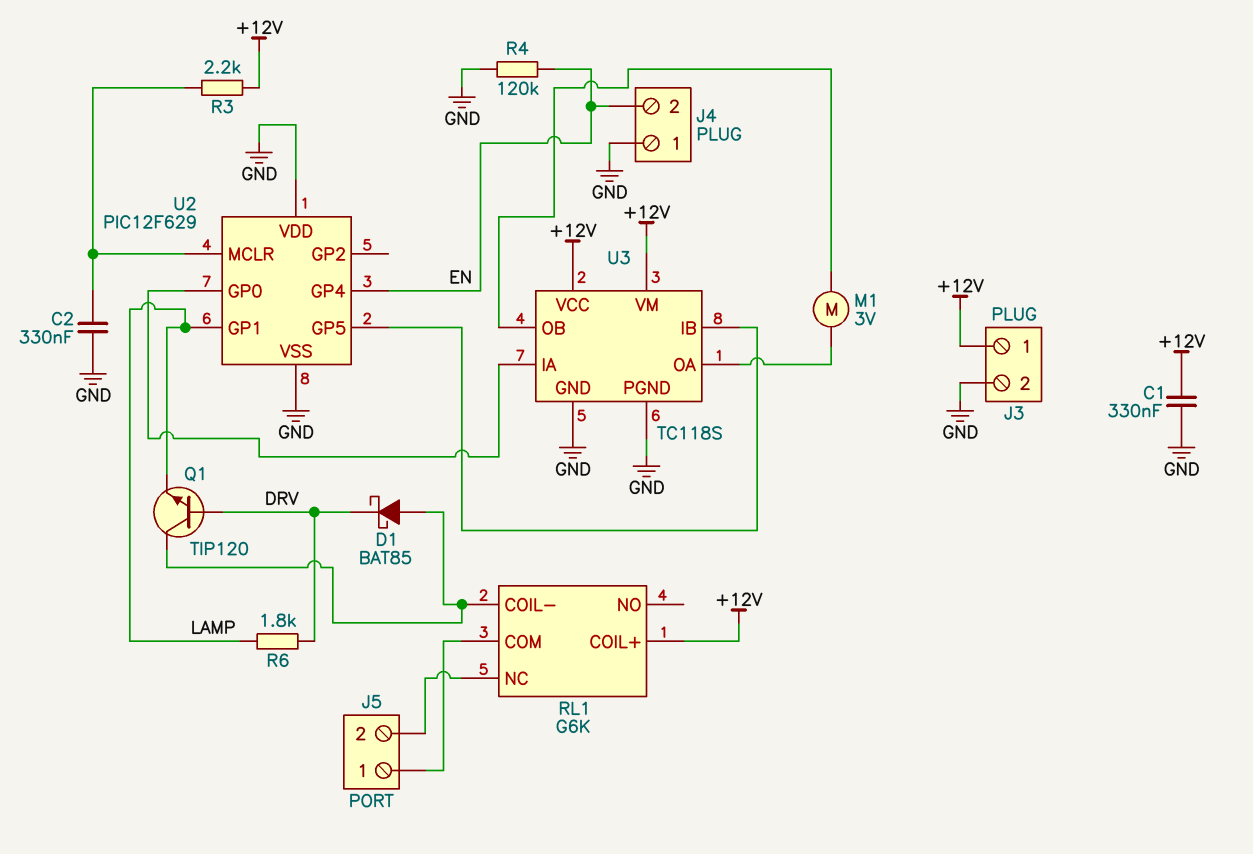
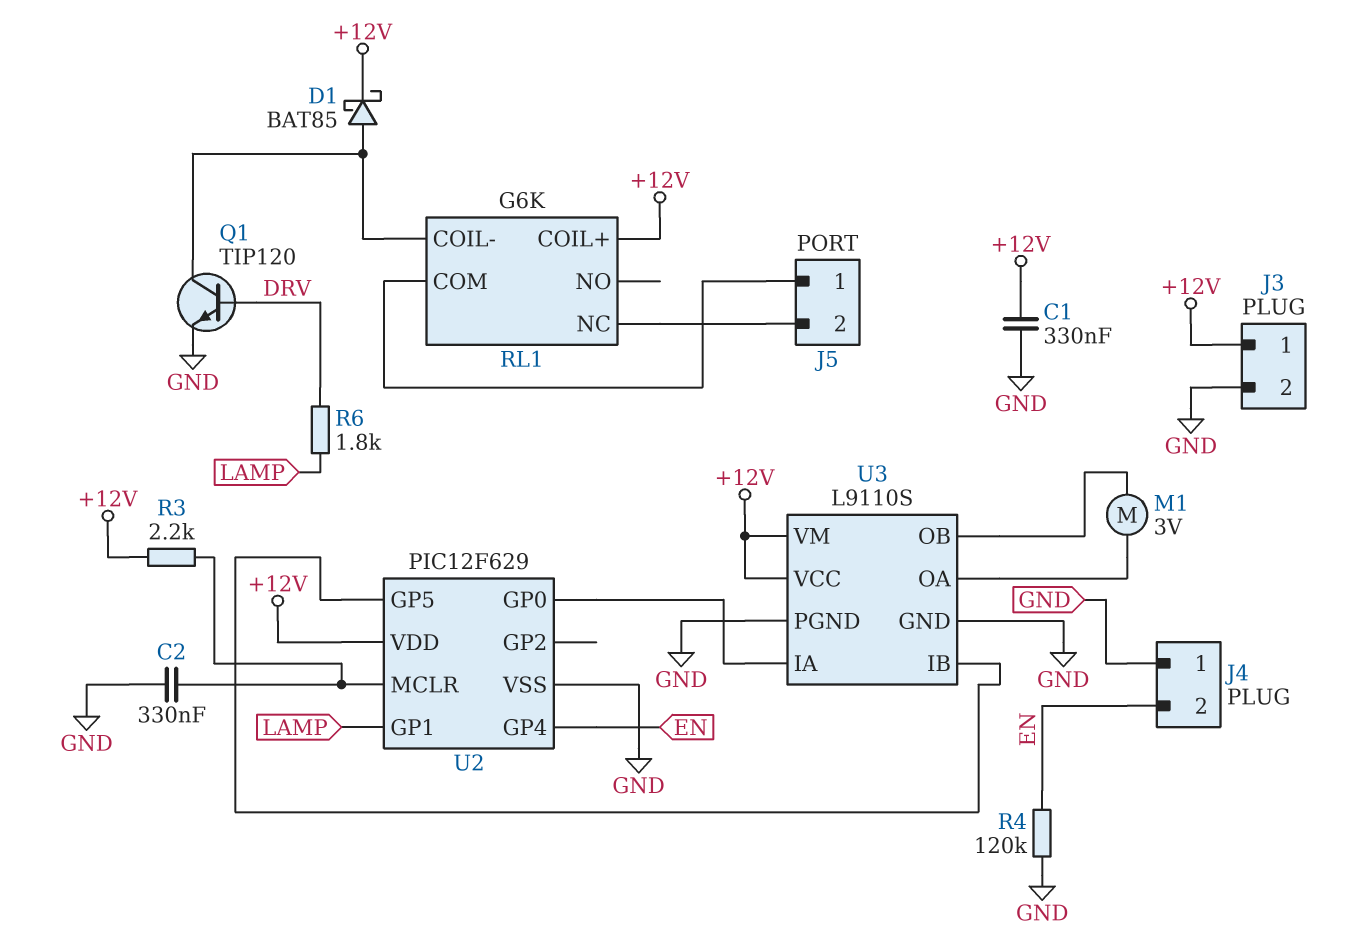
D1: schottky BAT85 (A RL1/COIL-, K DRV) -> schottky BAT85 (A RL1/COIL-, K +12V)
Q1: NPN TIP120 (B DRV, C RL1/COIL-, E LAMP) -> NPN TIP120 (B DRV, C RL1/COIL-, E GND)
U2 pin VDD: GND -> +12V
U3: TC118S -> L9110S

